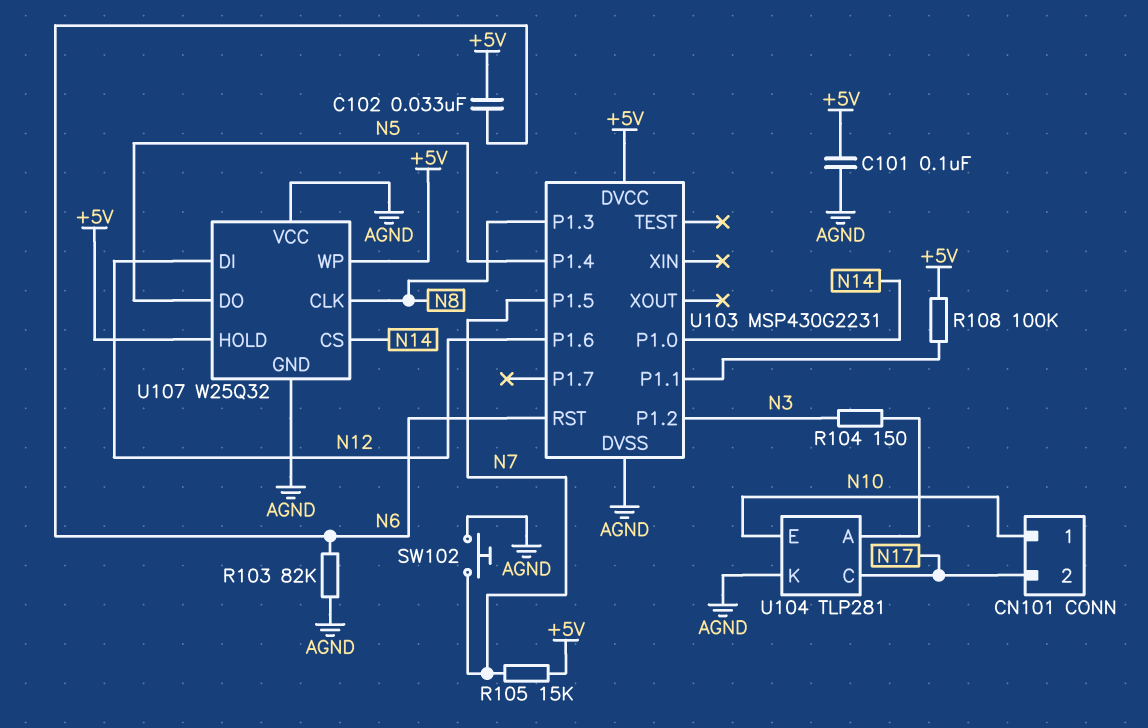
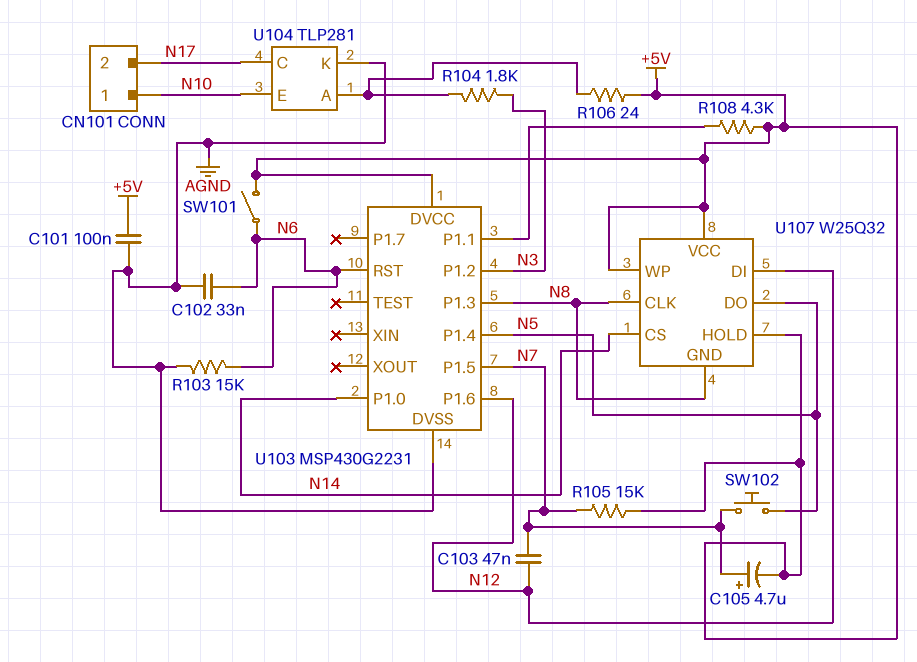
C102: 33nF (+5V, N6) -> 33nF (AGND, N6)
C103: none -> 47nF (N7, N12)
C105: none -> 4.7uF (plus N7, minus +5V)
R103: 82k (AGND, N6) -> 15k (AGND, N6)
R104: 150 (N3, U104/A) -> 1.8k (N3, U104/A)
R106: none -> 24 (+5V, U104/A)
R108: 100k (+5V, U103/P1.1) -> 4.3k (+5V, U103/P1.1)
SW101: none -> switch (+5V, N6)
SW102: button (AGND, N7) -> button (N5, N7)
U107 pin GND: AGND -> N8
U107 pin VCC: AGND -> +5V

